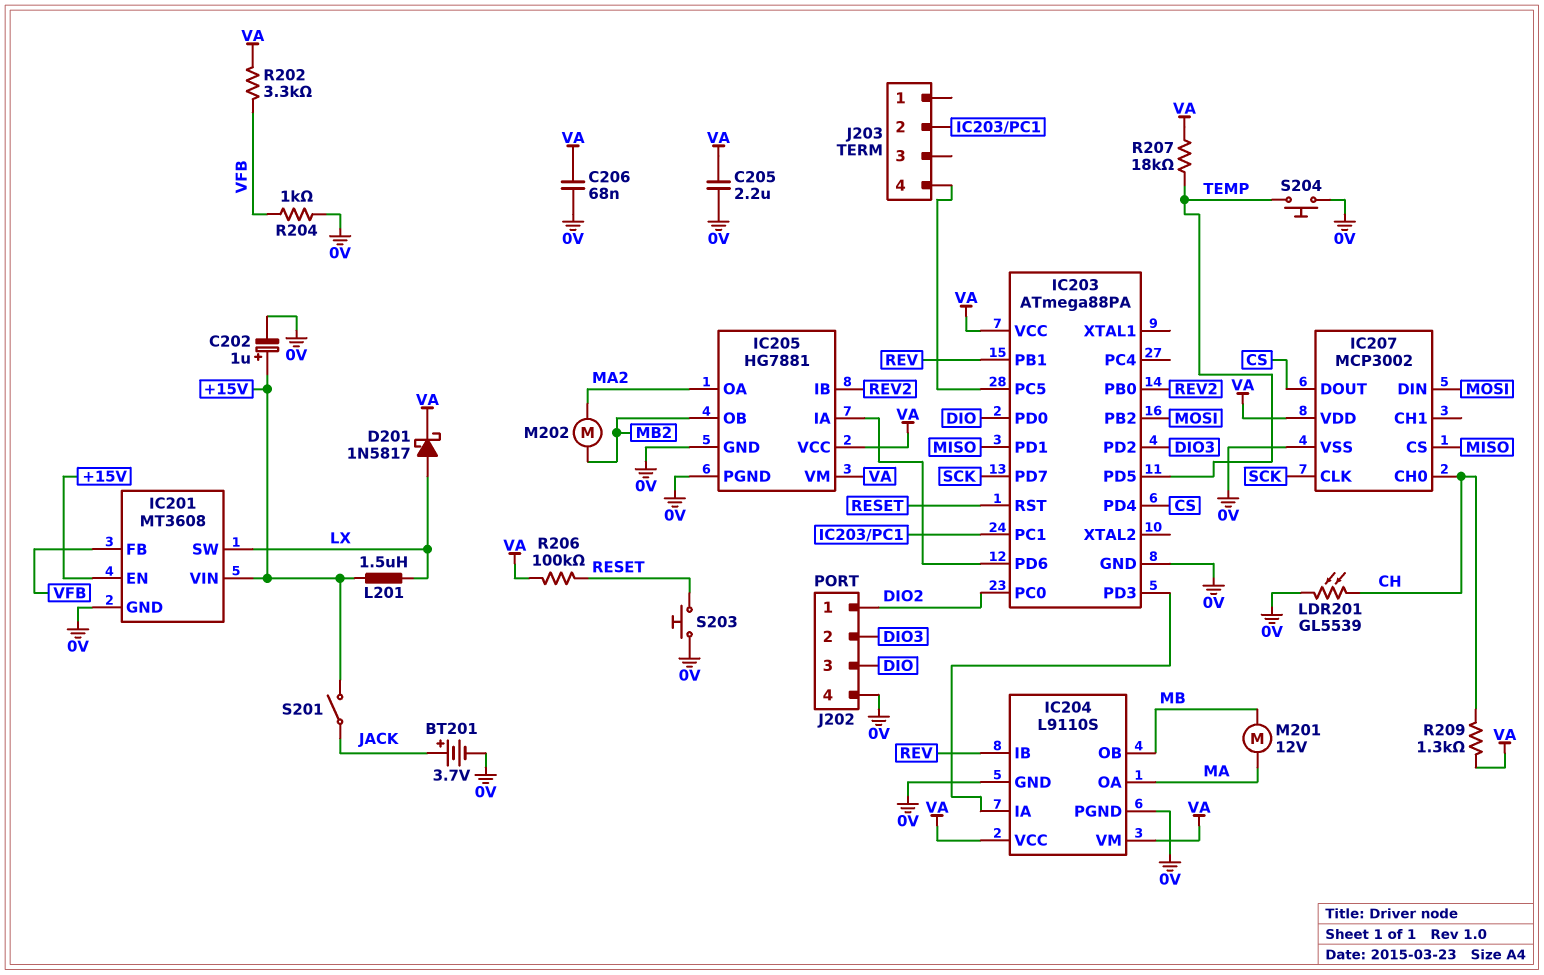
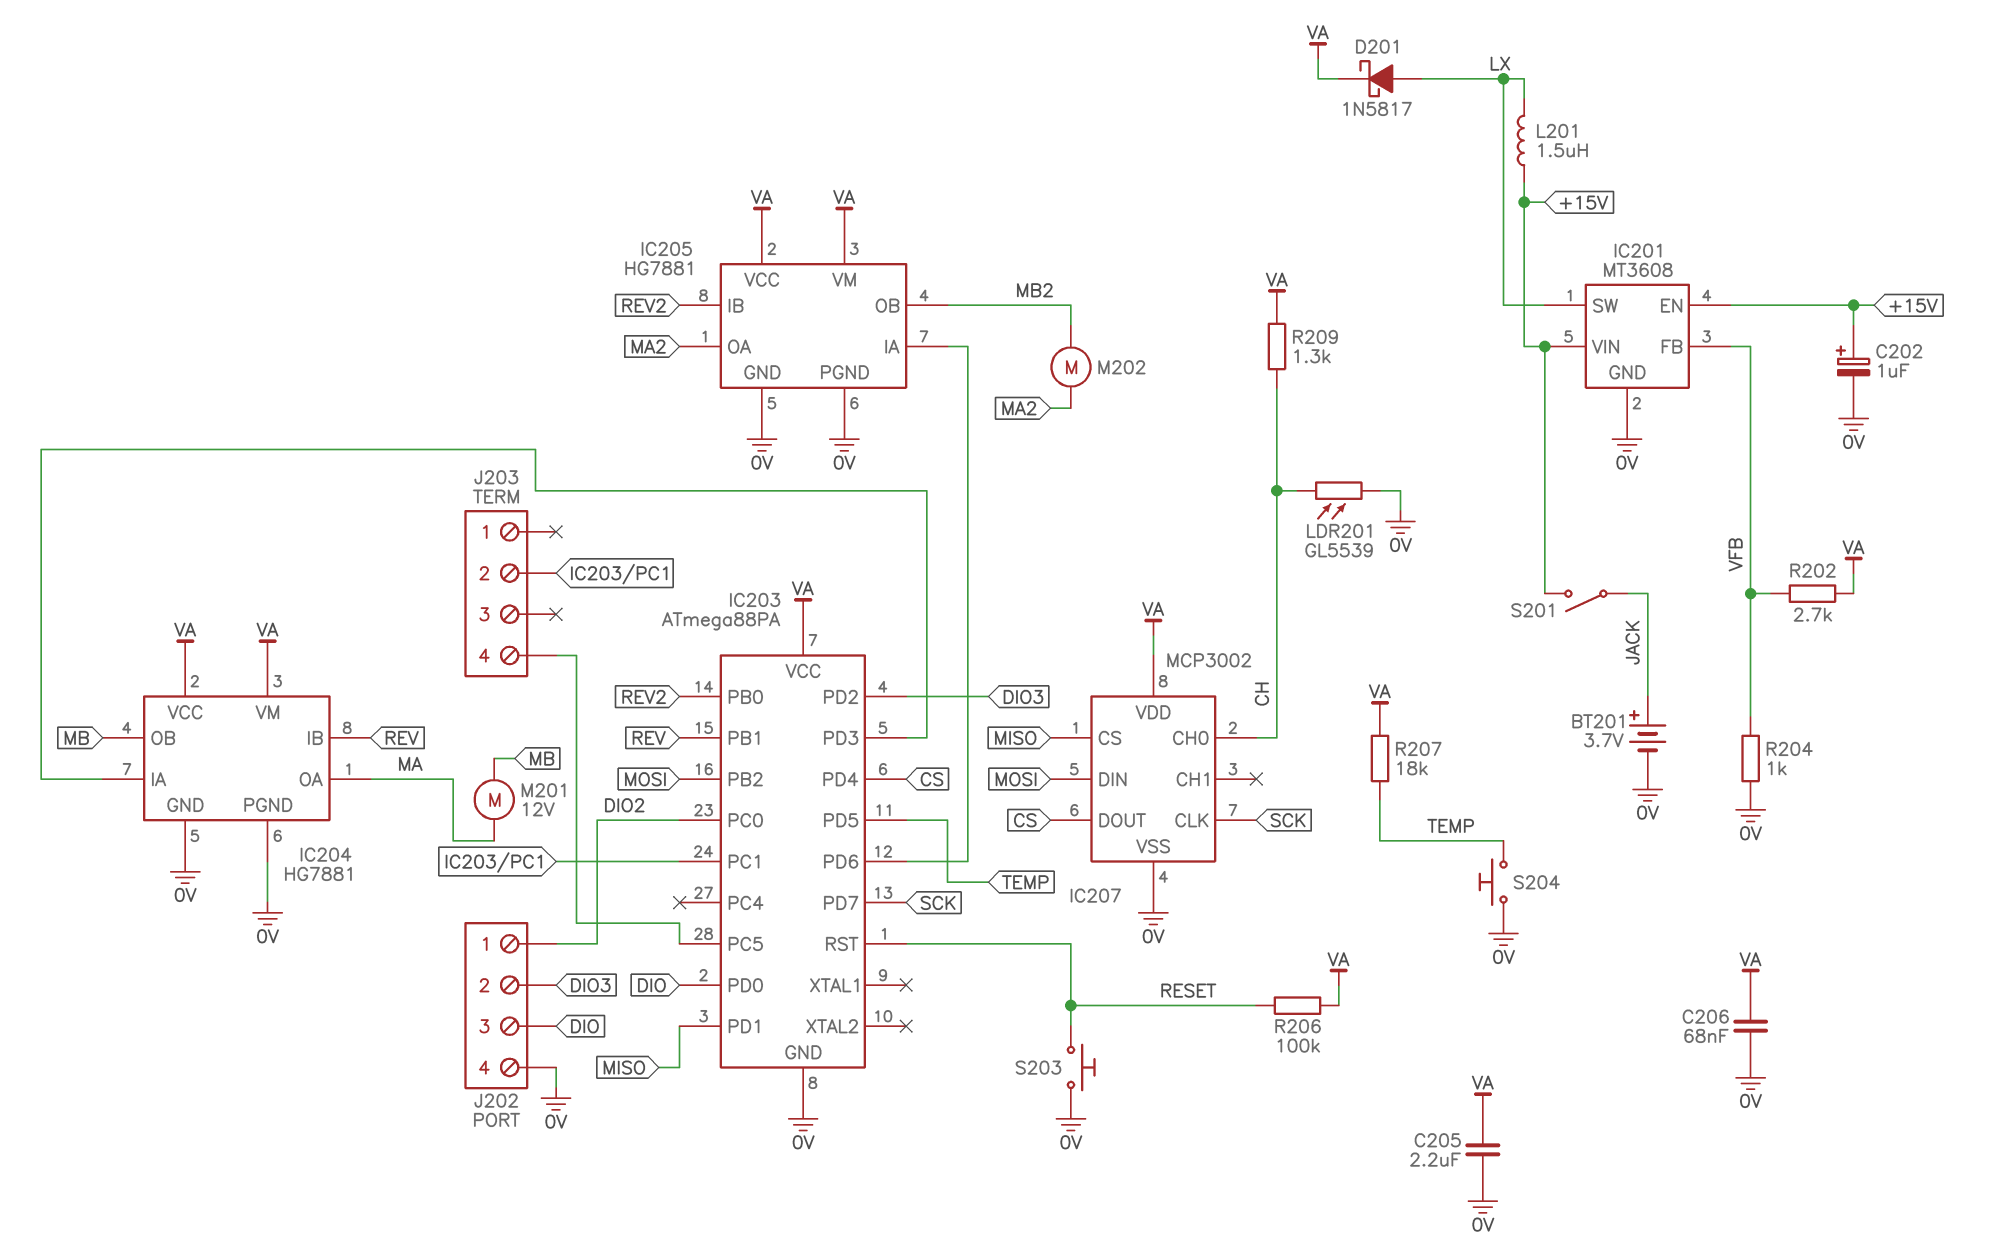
IC204: L9110S -> HG7881
R202: 3.3k (VA, VFB) -> 2.7k (VA, VFB)

